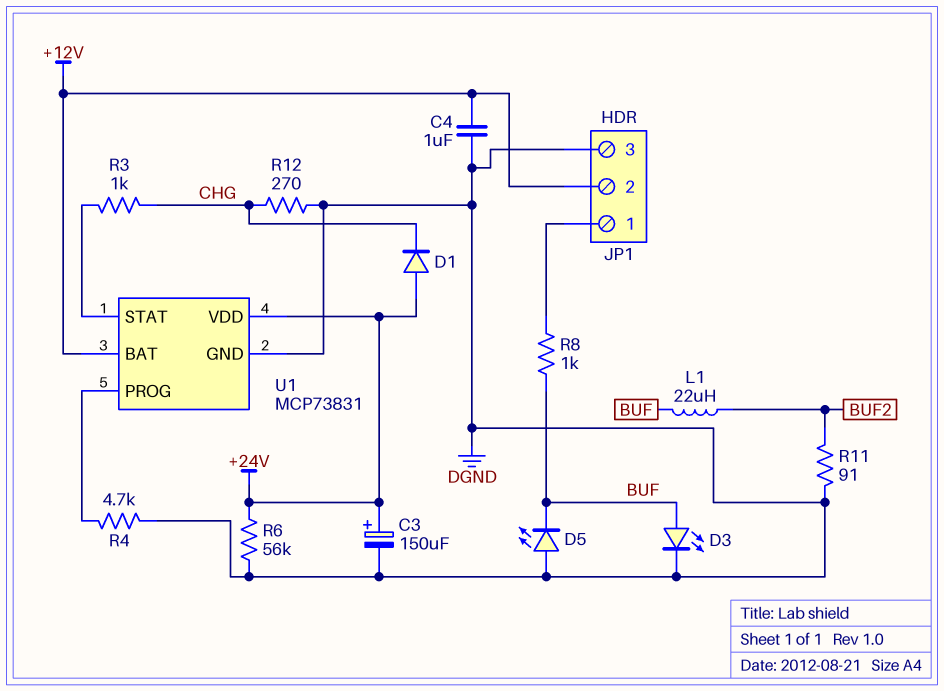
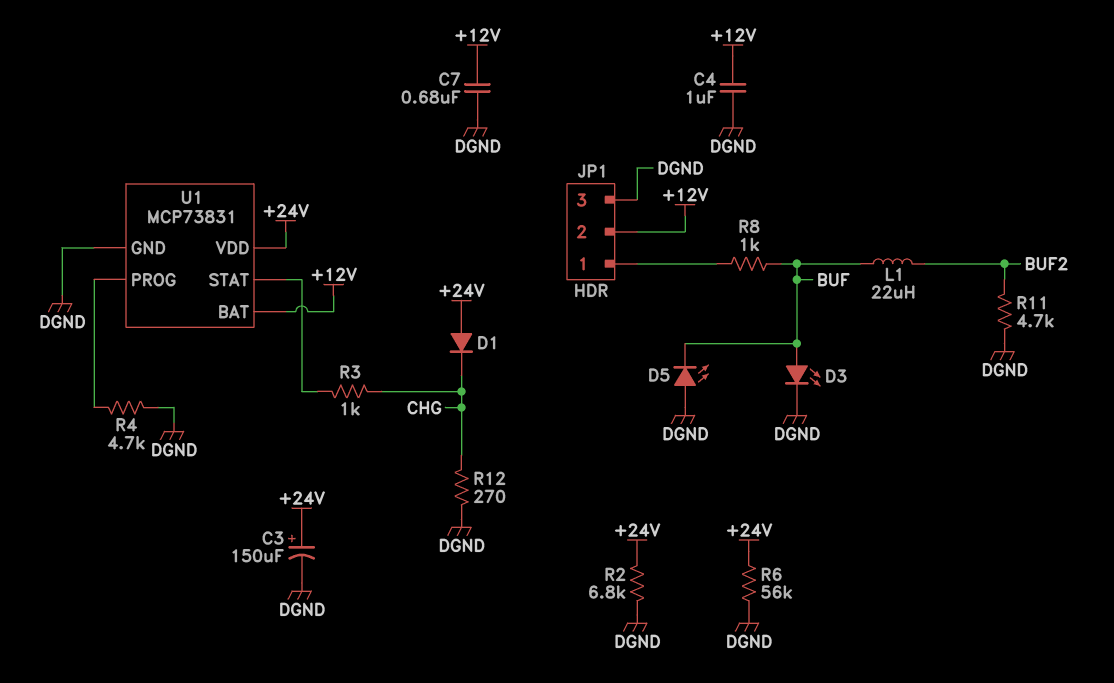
C7: none -> 680nF (+12V, DGND)
R2: none -> 6.8k (+24V, DGND)
R11: 91 (BUF2, DGND) -> 4.7k (BUF2, DGND)

